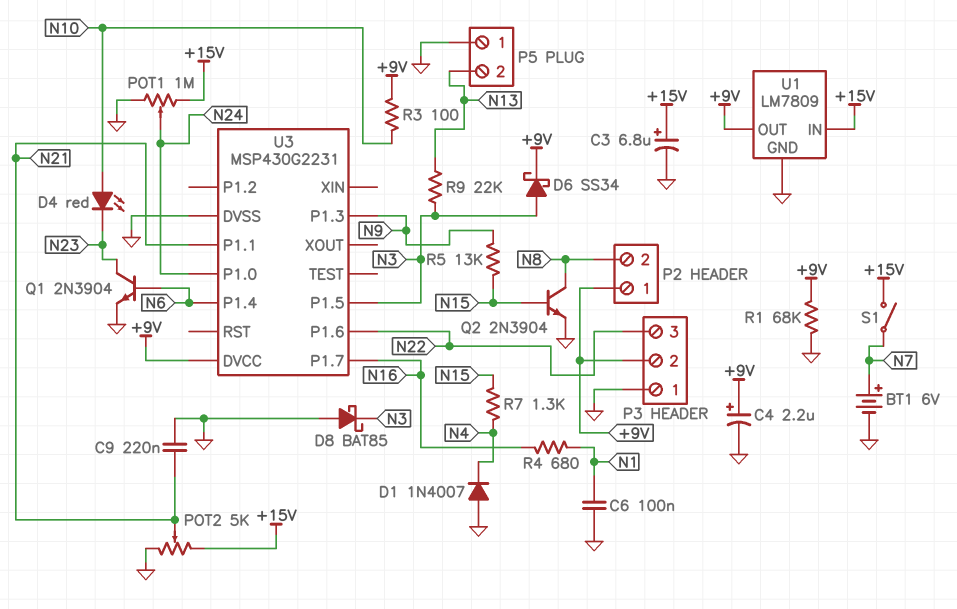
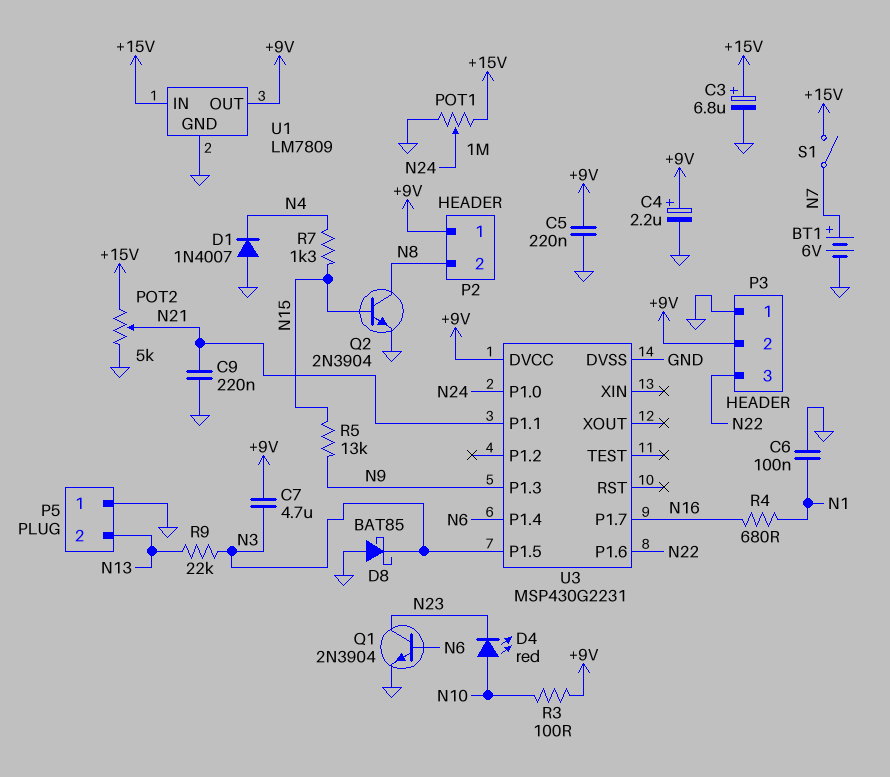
C5: none -> 220nF (+9V, GND)
C7: none -> 4.7uF (+9V, N3)
D6: schottky SS34 (A N3, K +9V) -> none
R1: 68k (+9V, GND) -> none

